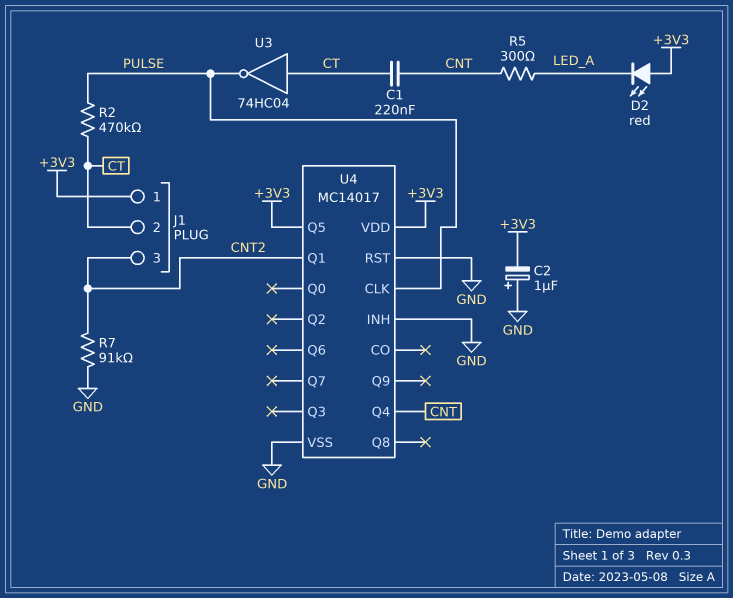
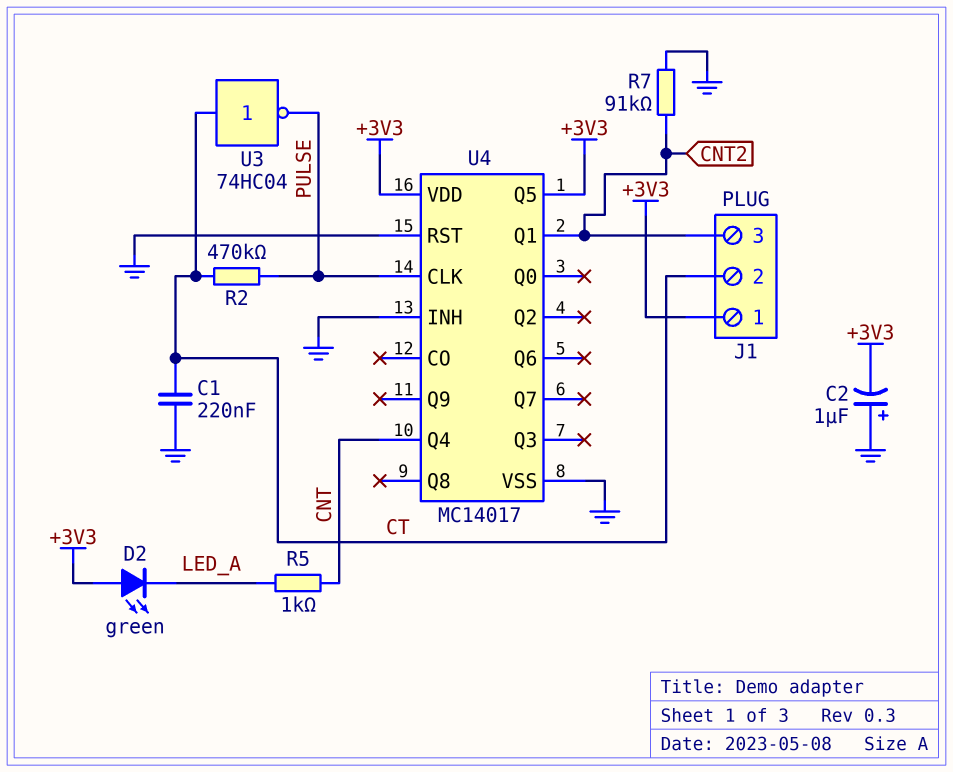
C1: 220nF (CNT, CT) -> 220nF (CT, GND)
D2: LED red (A +3V3, K LED_A) -> LED green (A +3V3, K LED_A)
R5: 300 (CNT, LED_A) -> 1k (CNT, LED_A)

